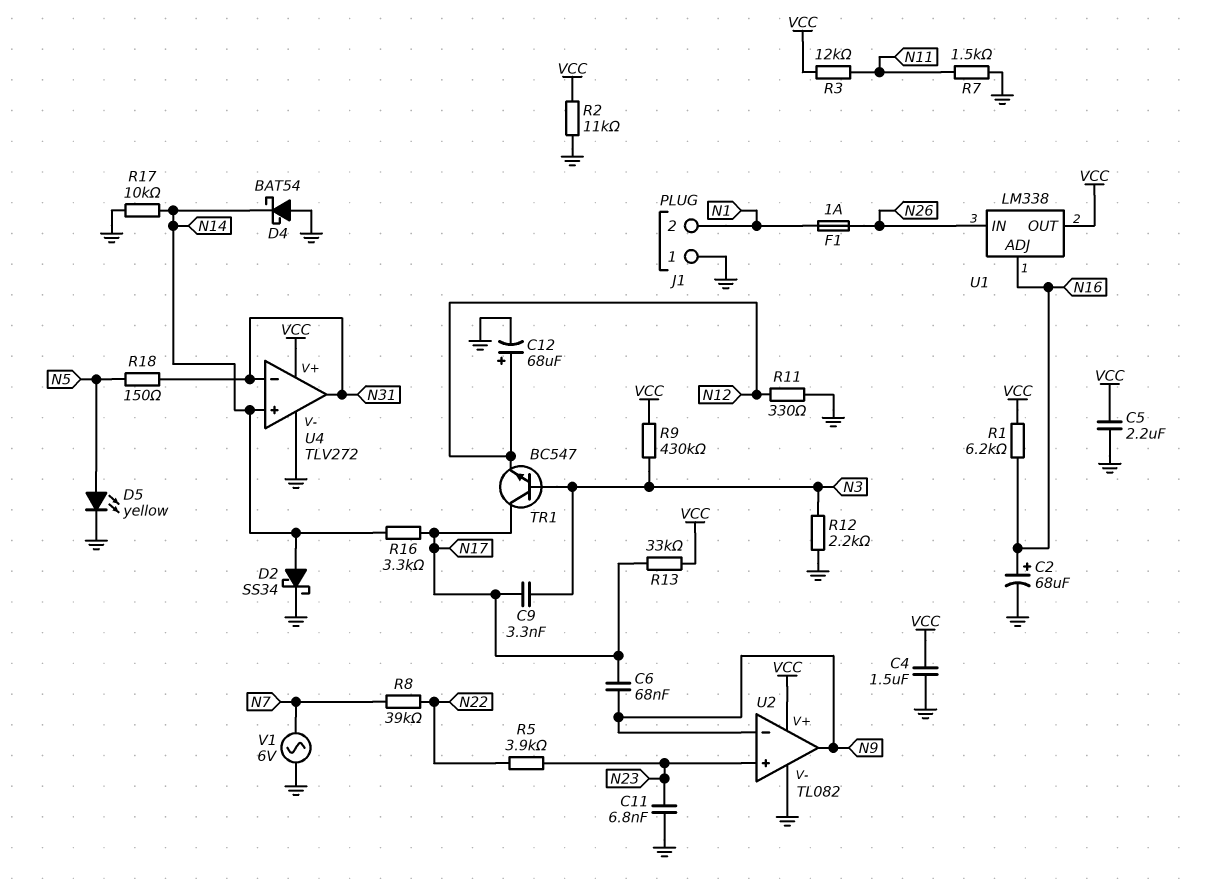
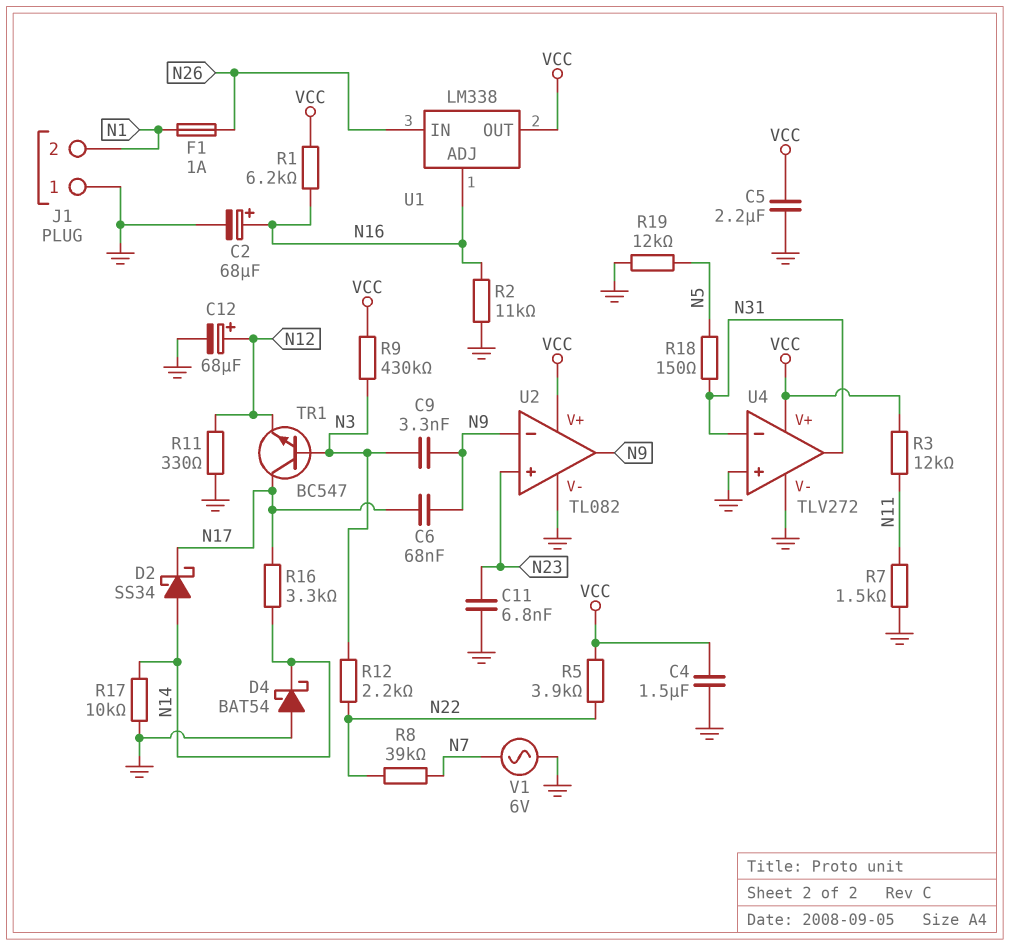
C9: 3.3nF (N3, N17) -> 3.3nF (N3, N9)
D2: schottky SS34 (A N14, K GND) -> schottky SS34 (A N14, K N17)
D5: LED yellow (A N5, K GND) -> none
R2: 11k (GND, VCC) -> 11k (GND, N16)
R5: 3.9k (N22, N23) -> 3.9k (N22, VCC)
R12: 2.2k (GND, N3) -> 2.2k (N3, N22)
R13: 33k (N17, VCC) -> none
R19: none -> 12k (GND, N5)
U4 pin in+: N14 -> GND

